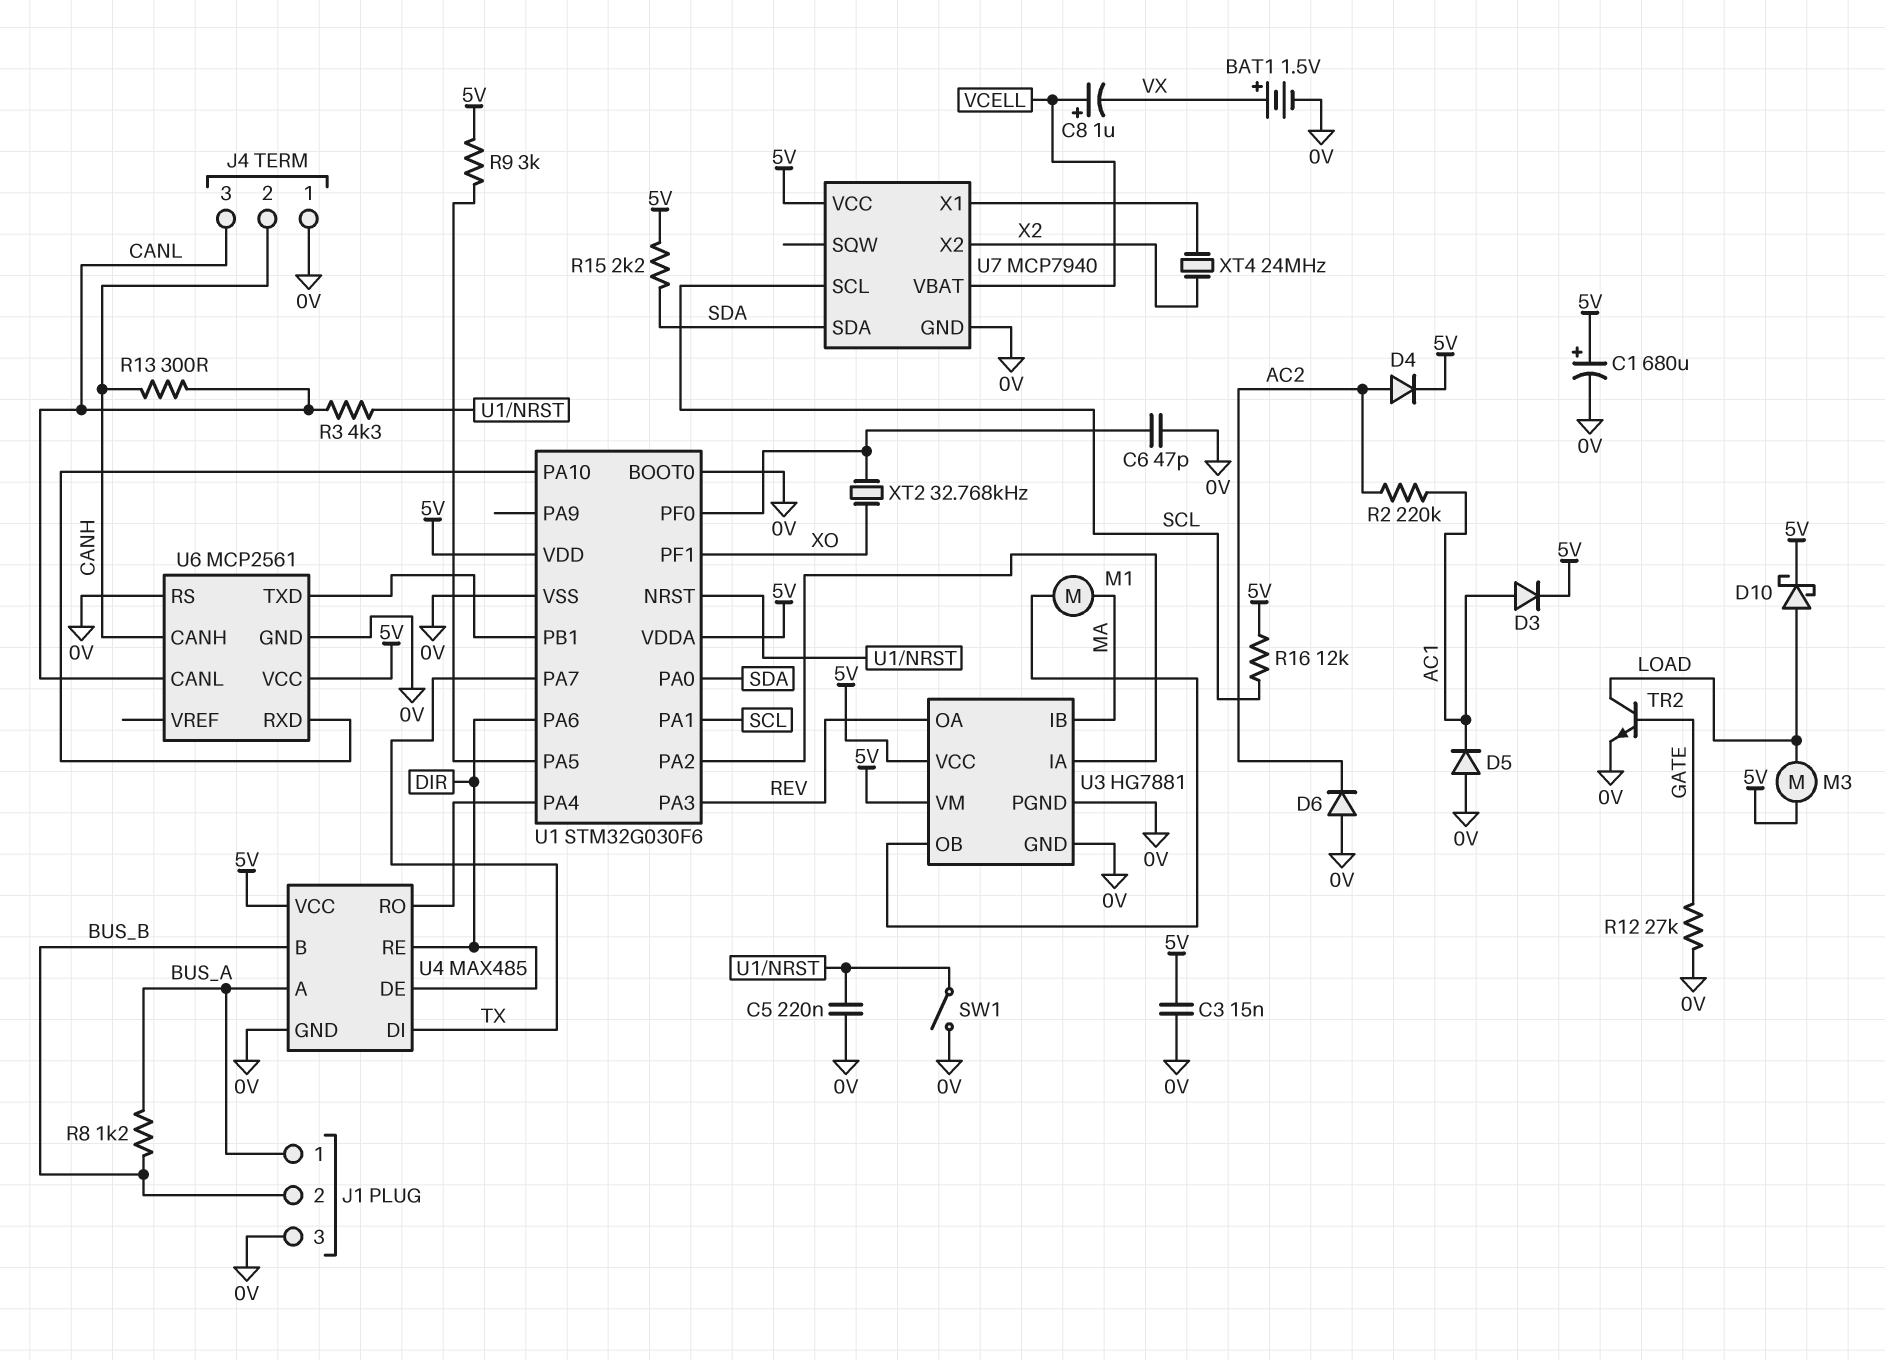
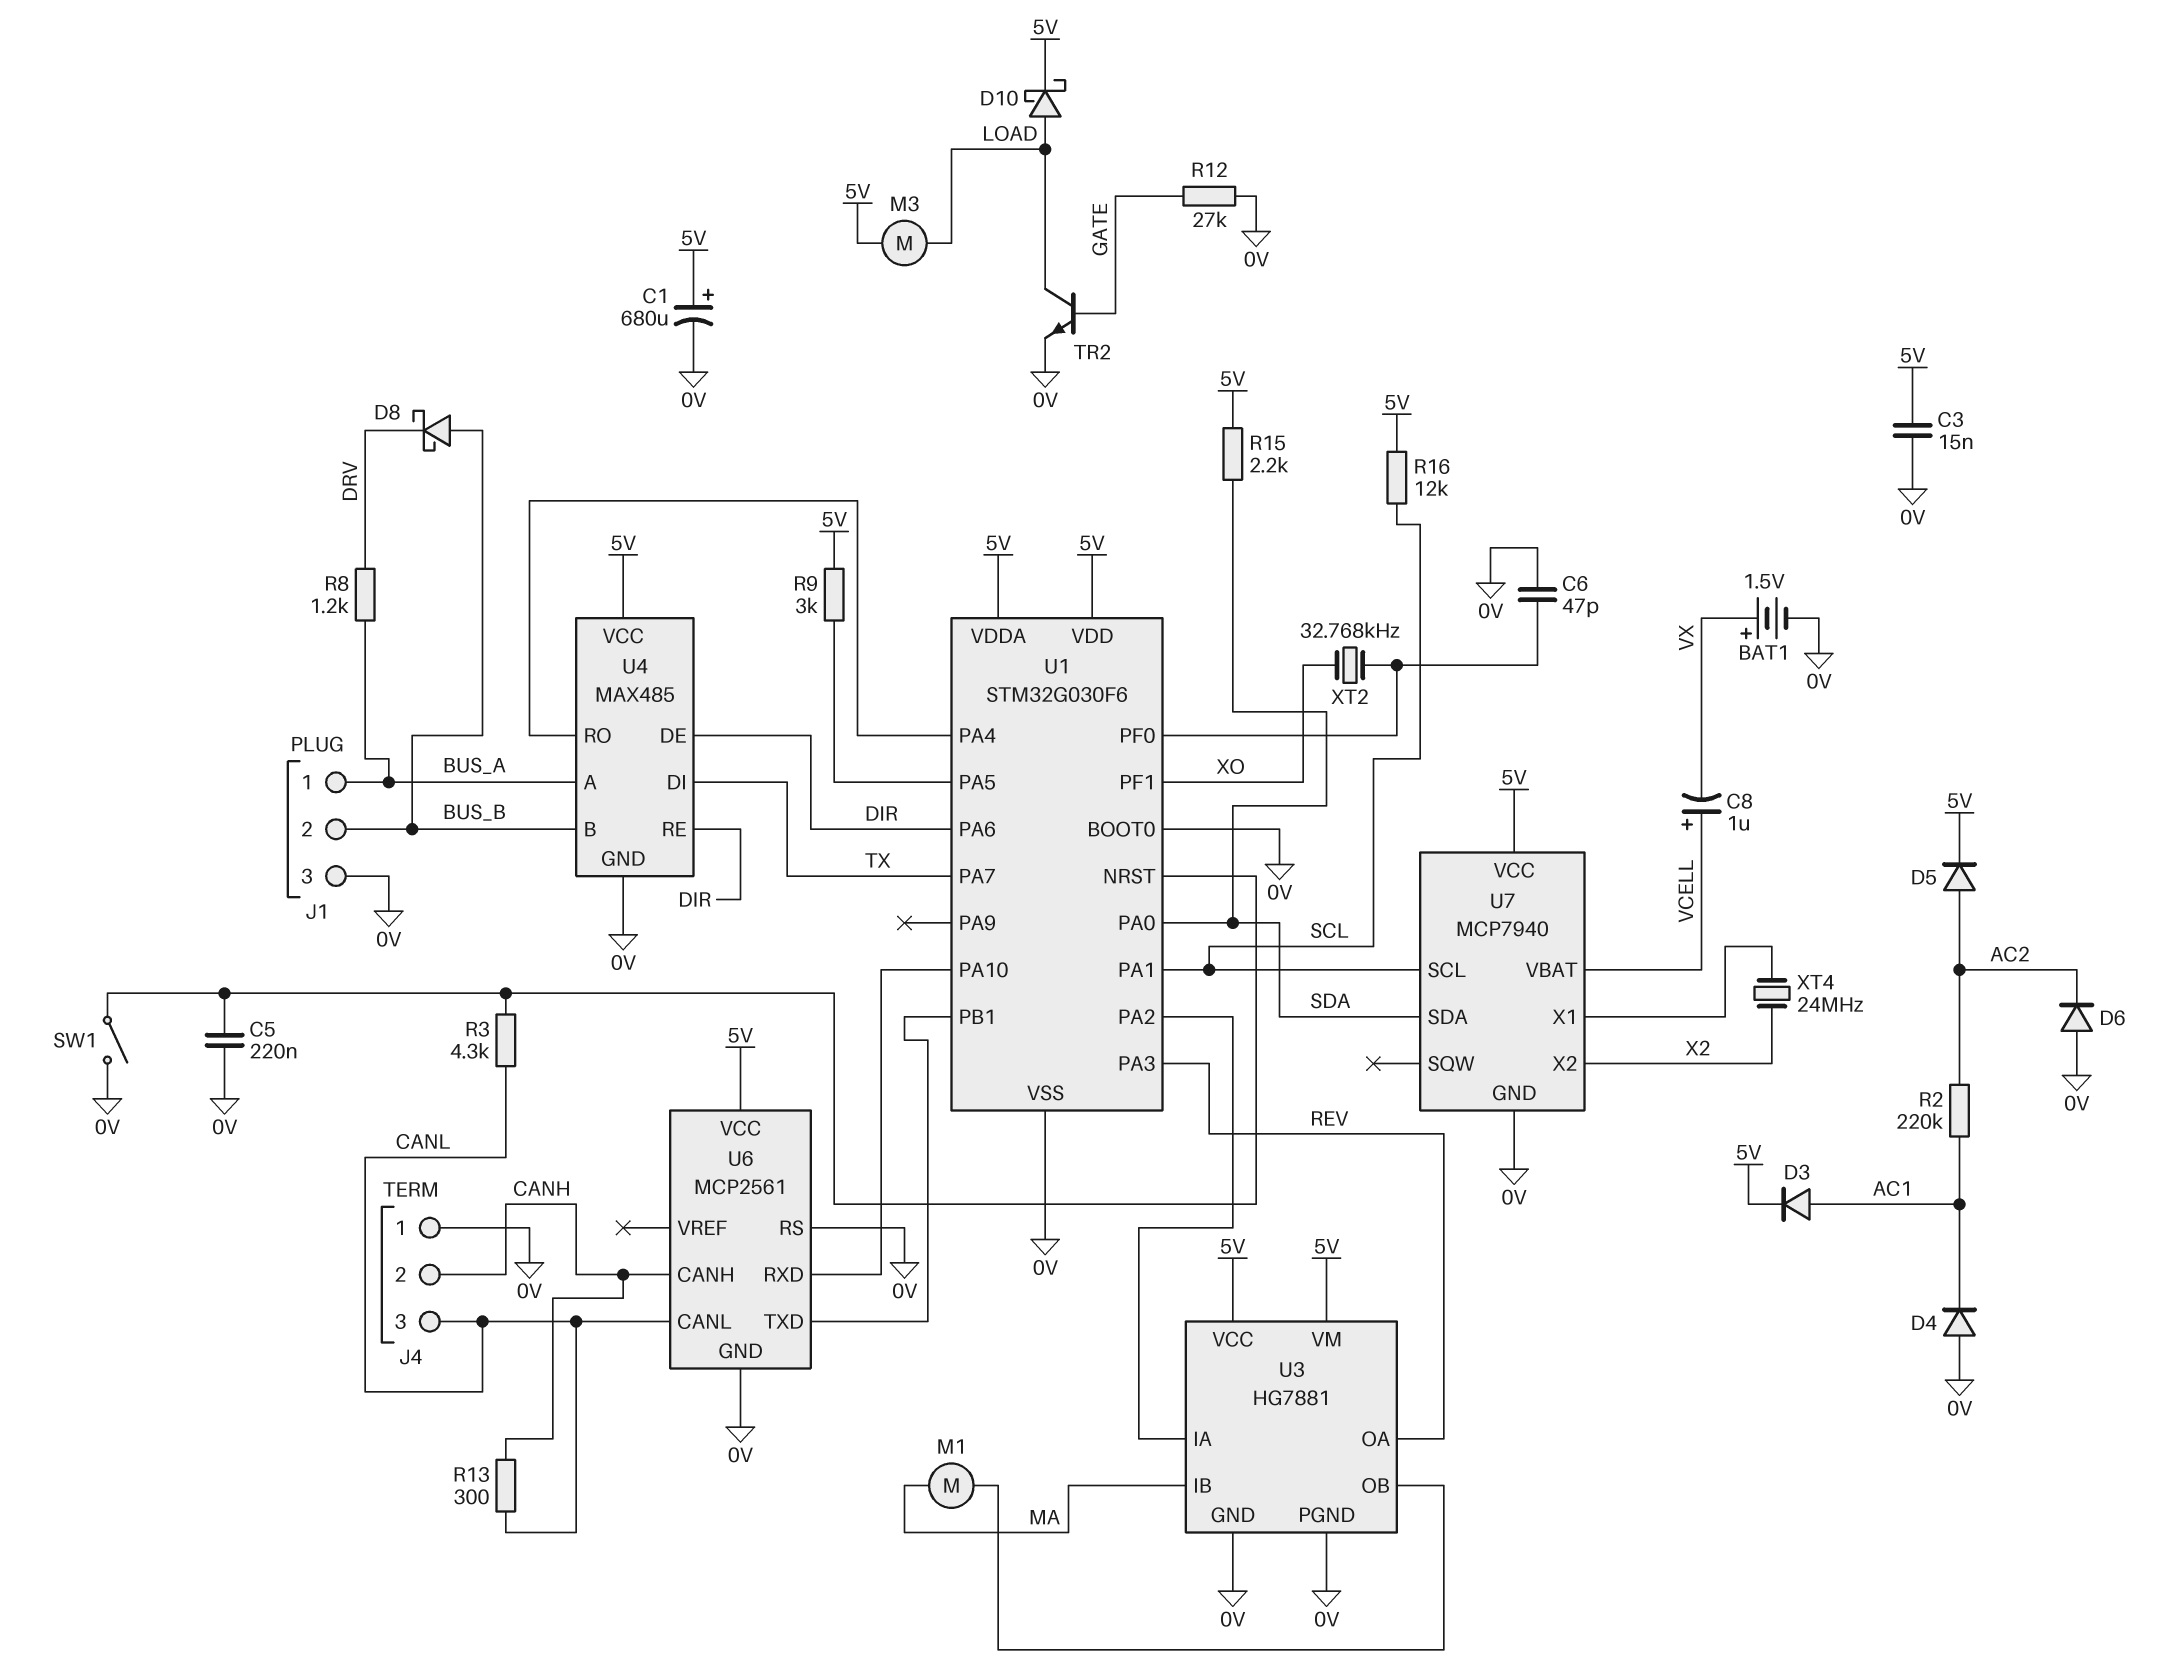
D4: diode (A AC2, K 5V) -> diode (A 0V, K AC1)
D5: diode (A 0V, K AC1) -> diode (A AC2, K 5V)
D8: none -> schottky (A BUS_B, K DRV)
R8: 1.2k (BUS_A, BUS_B) -> 1.2k (BUS_A, DRV)

